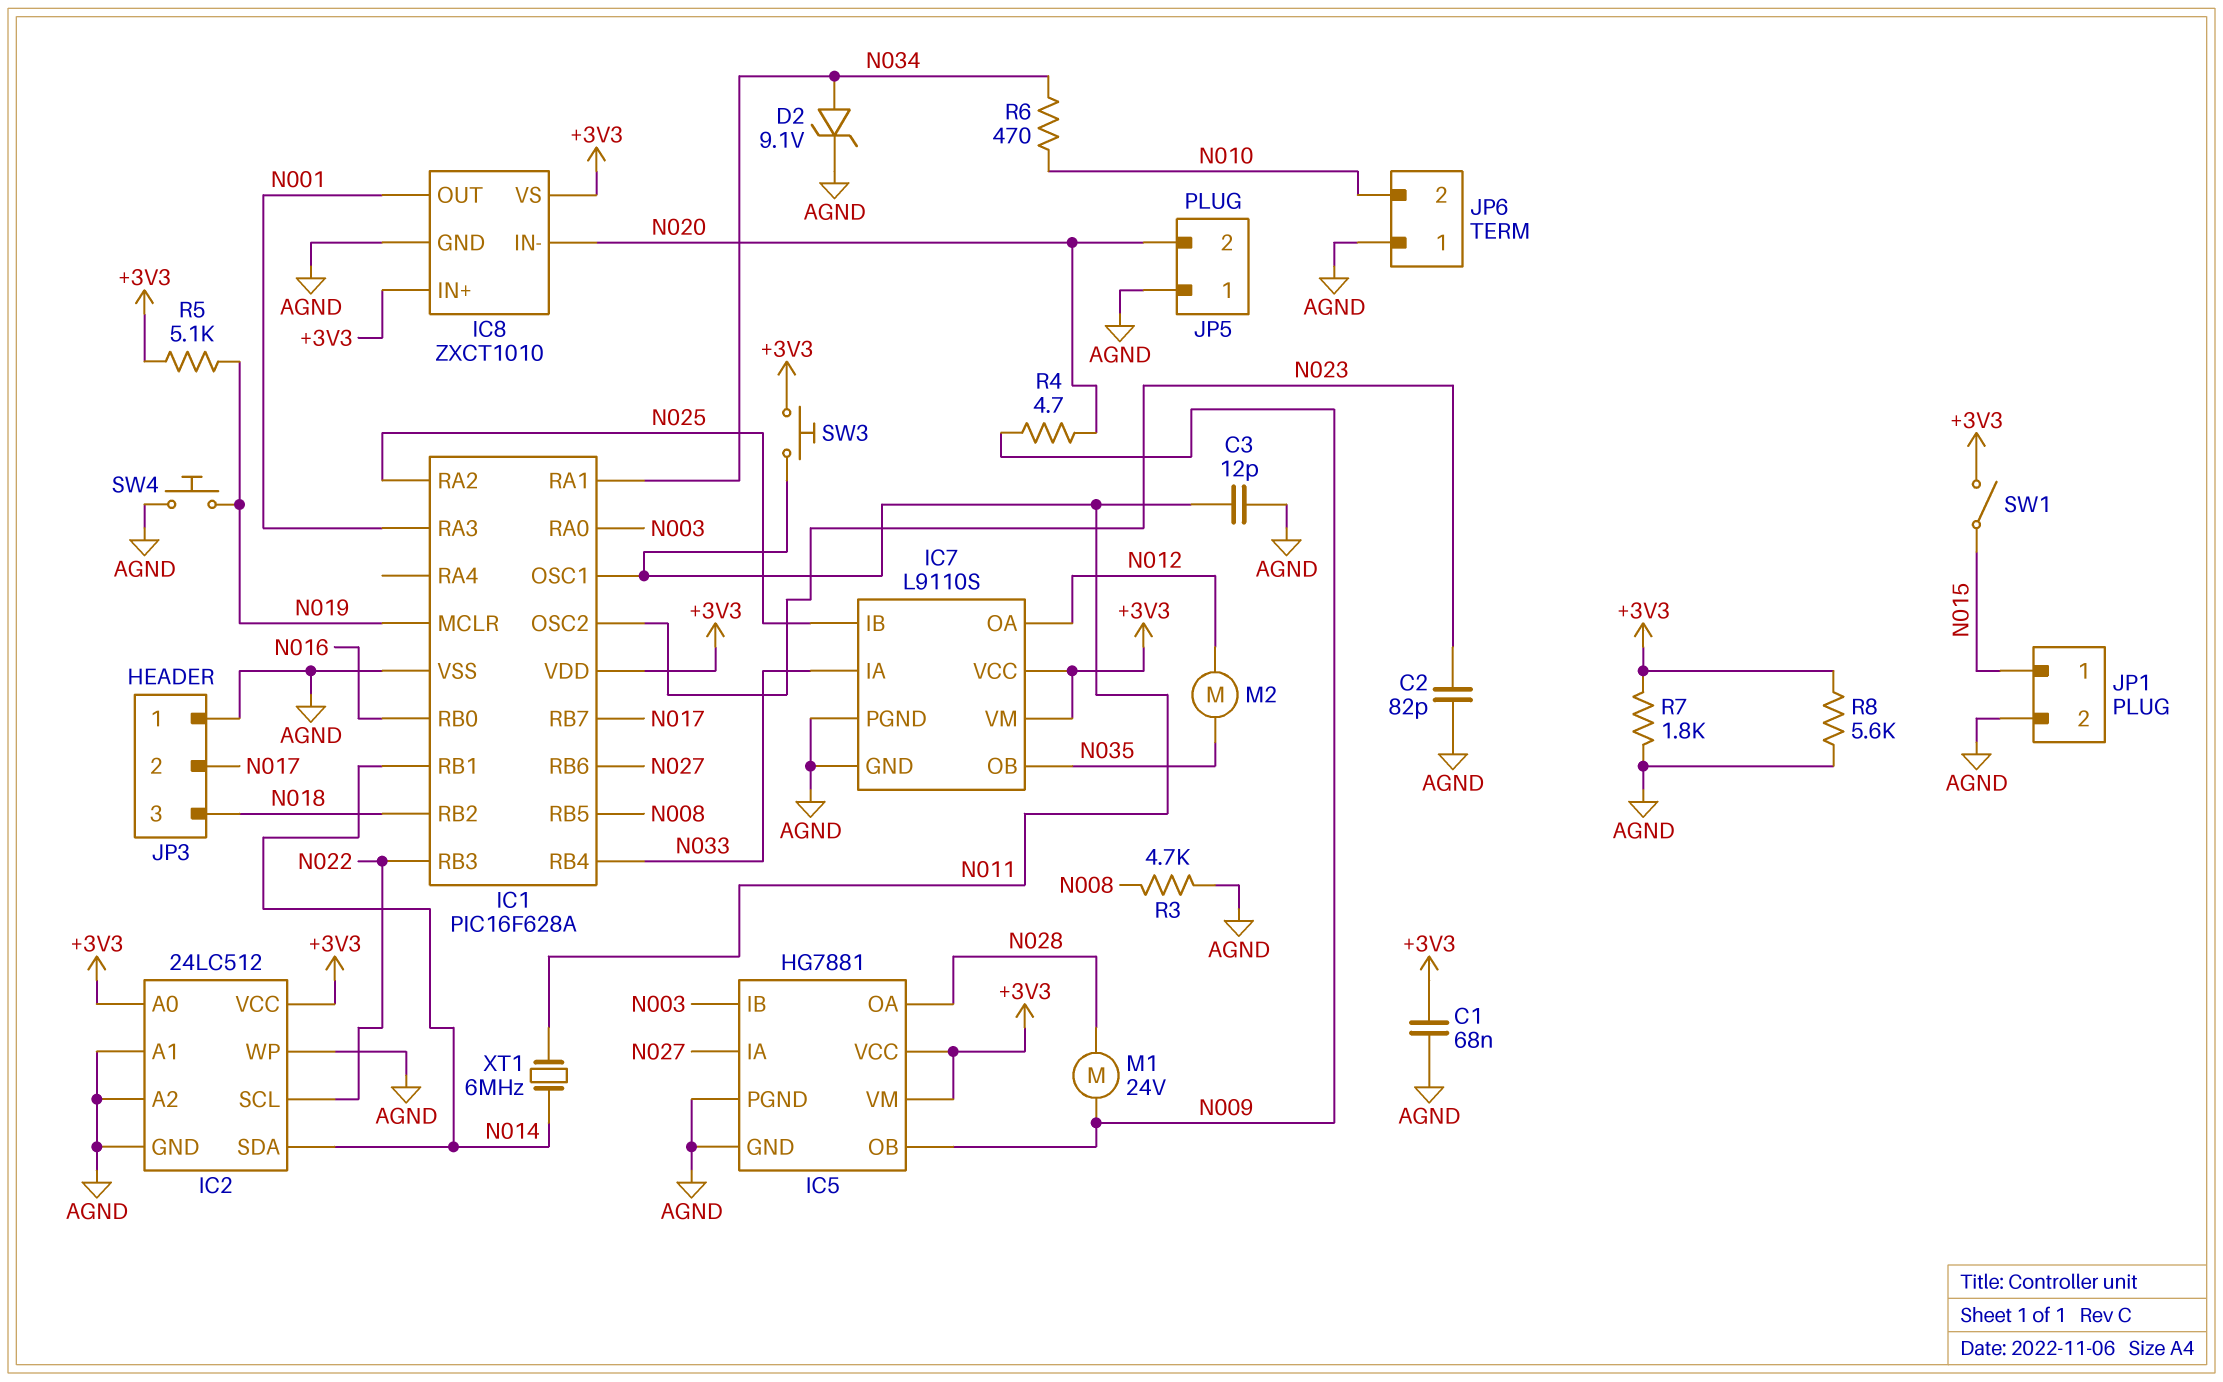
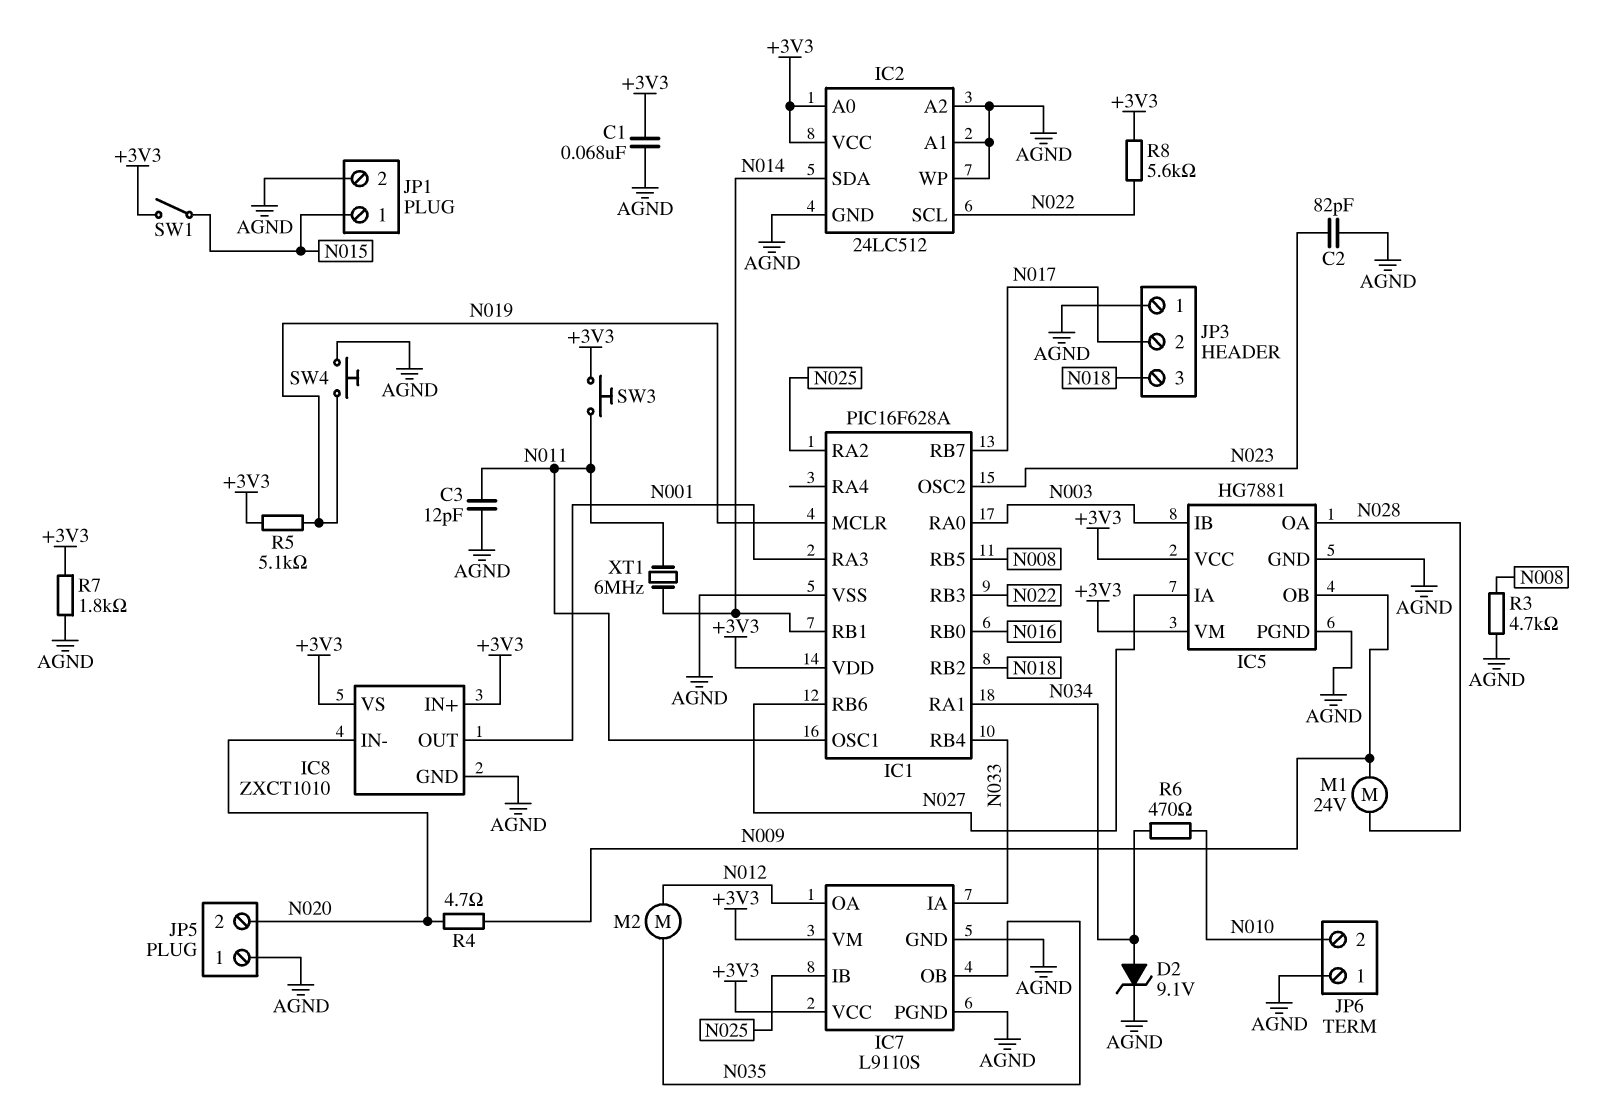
R8: 5.6k (+3V3, AGND) -> 5.6k (+3V3, N022)

